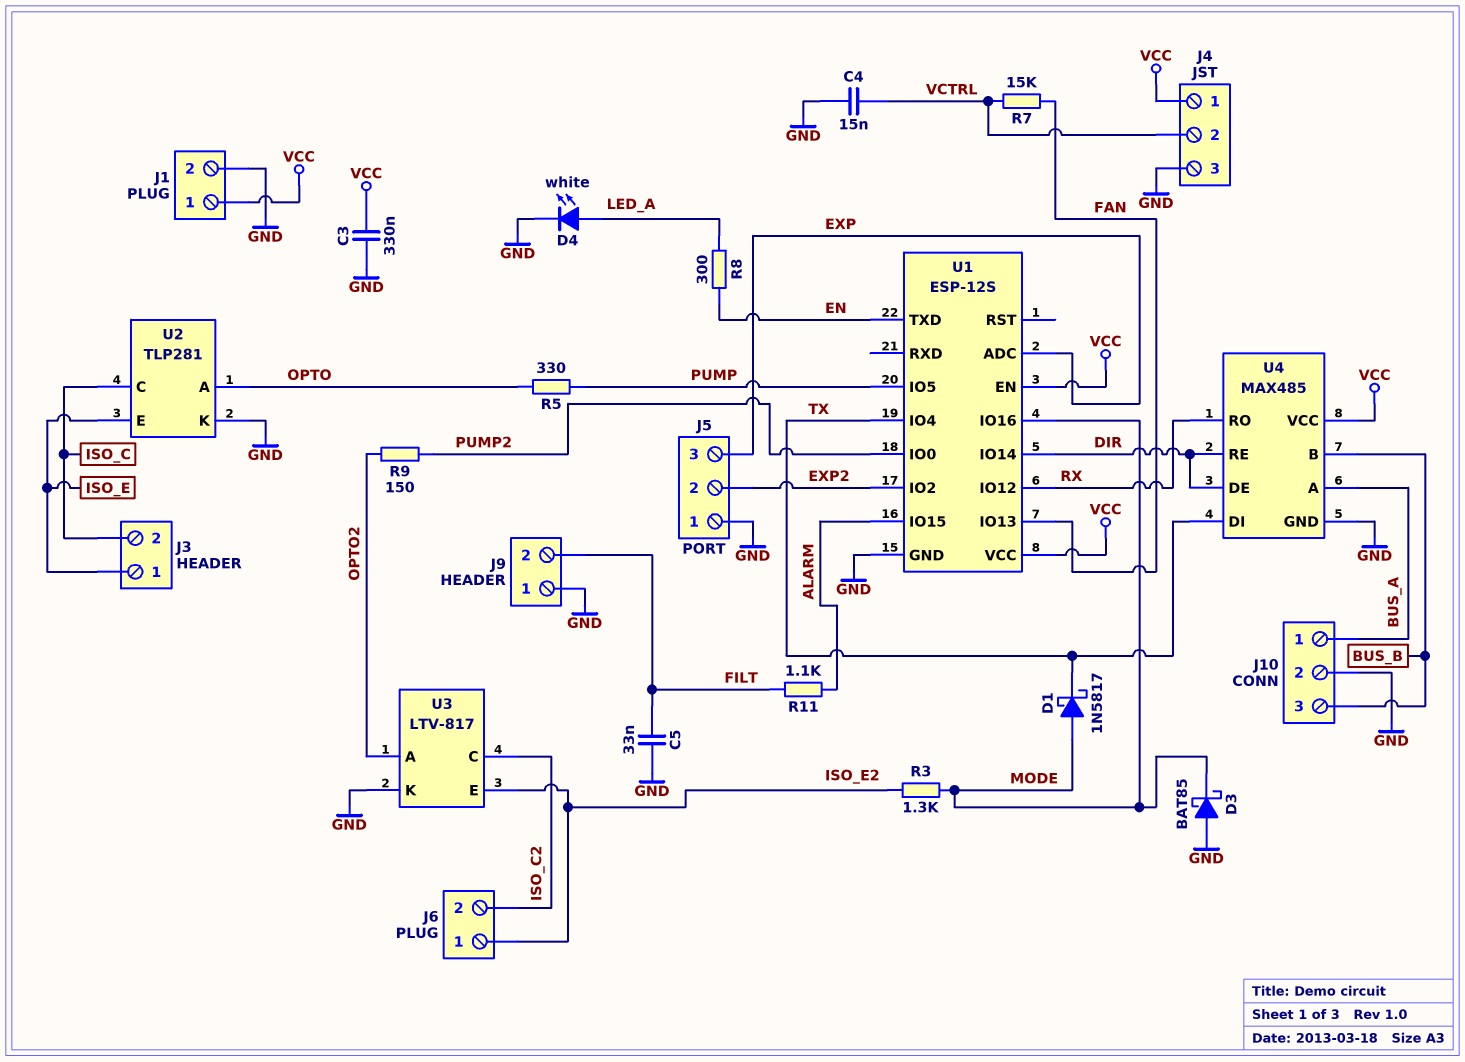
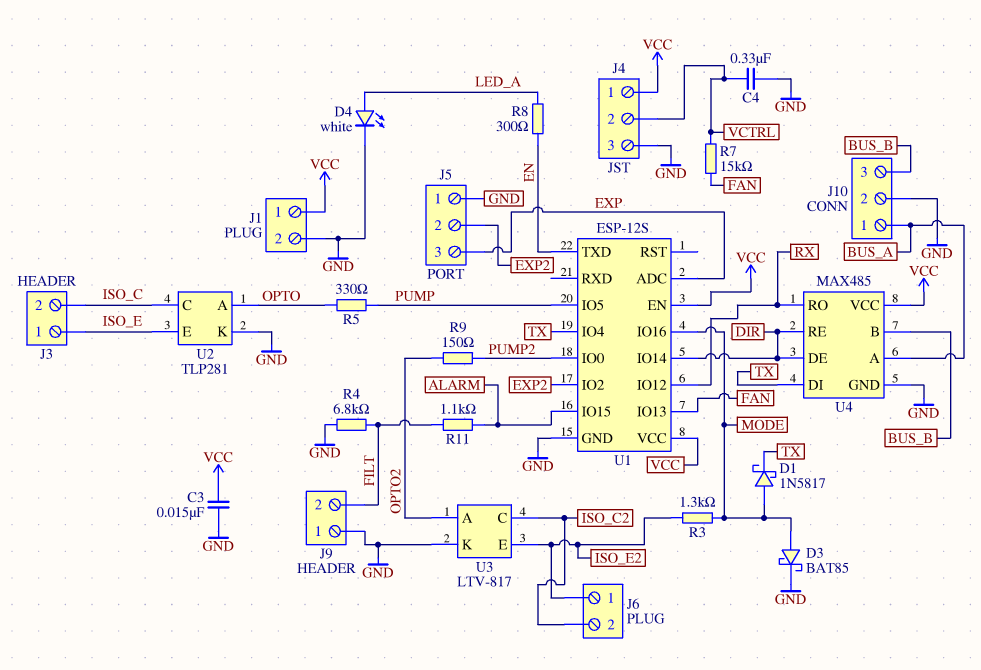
C3: 330nF (GND, VCC) -> 15nF (GND, VCC)
C4: 15nF (GND, VCTRL) -> 330nF (GND, VCTRL)
C5: 33nF (FILT, GND) -> none
D3: schottky BAT85 (A GND, K MODE) -> schottky BAT85 (A MODE, K GND)
R4: none -> 6.8k (FILT, GND)

